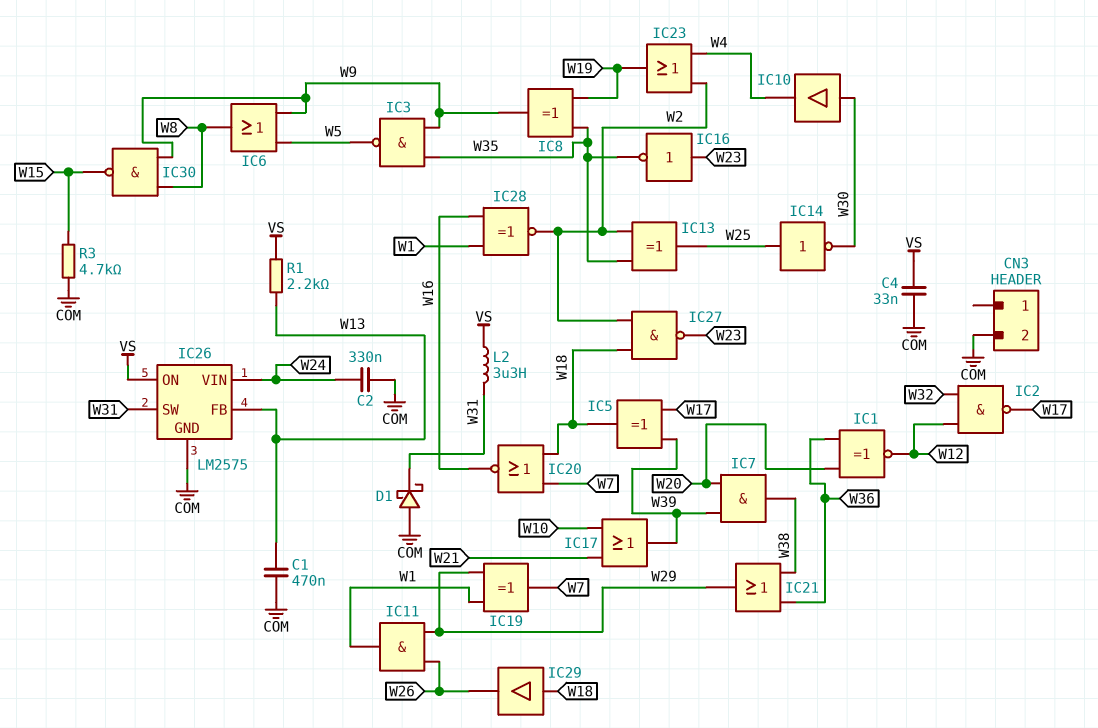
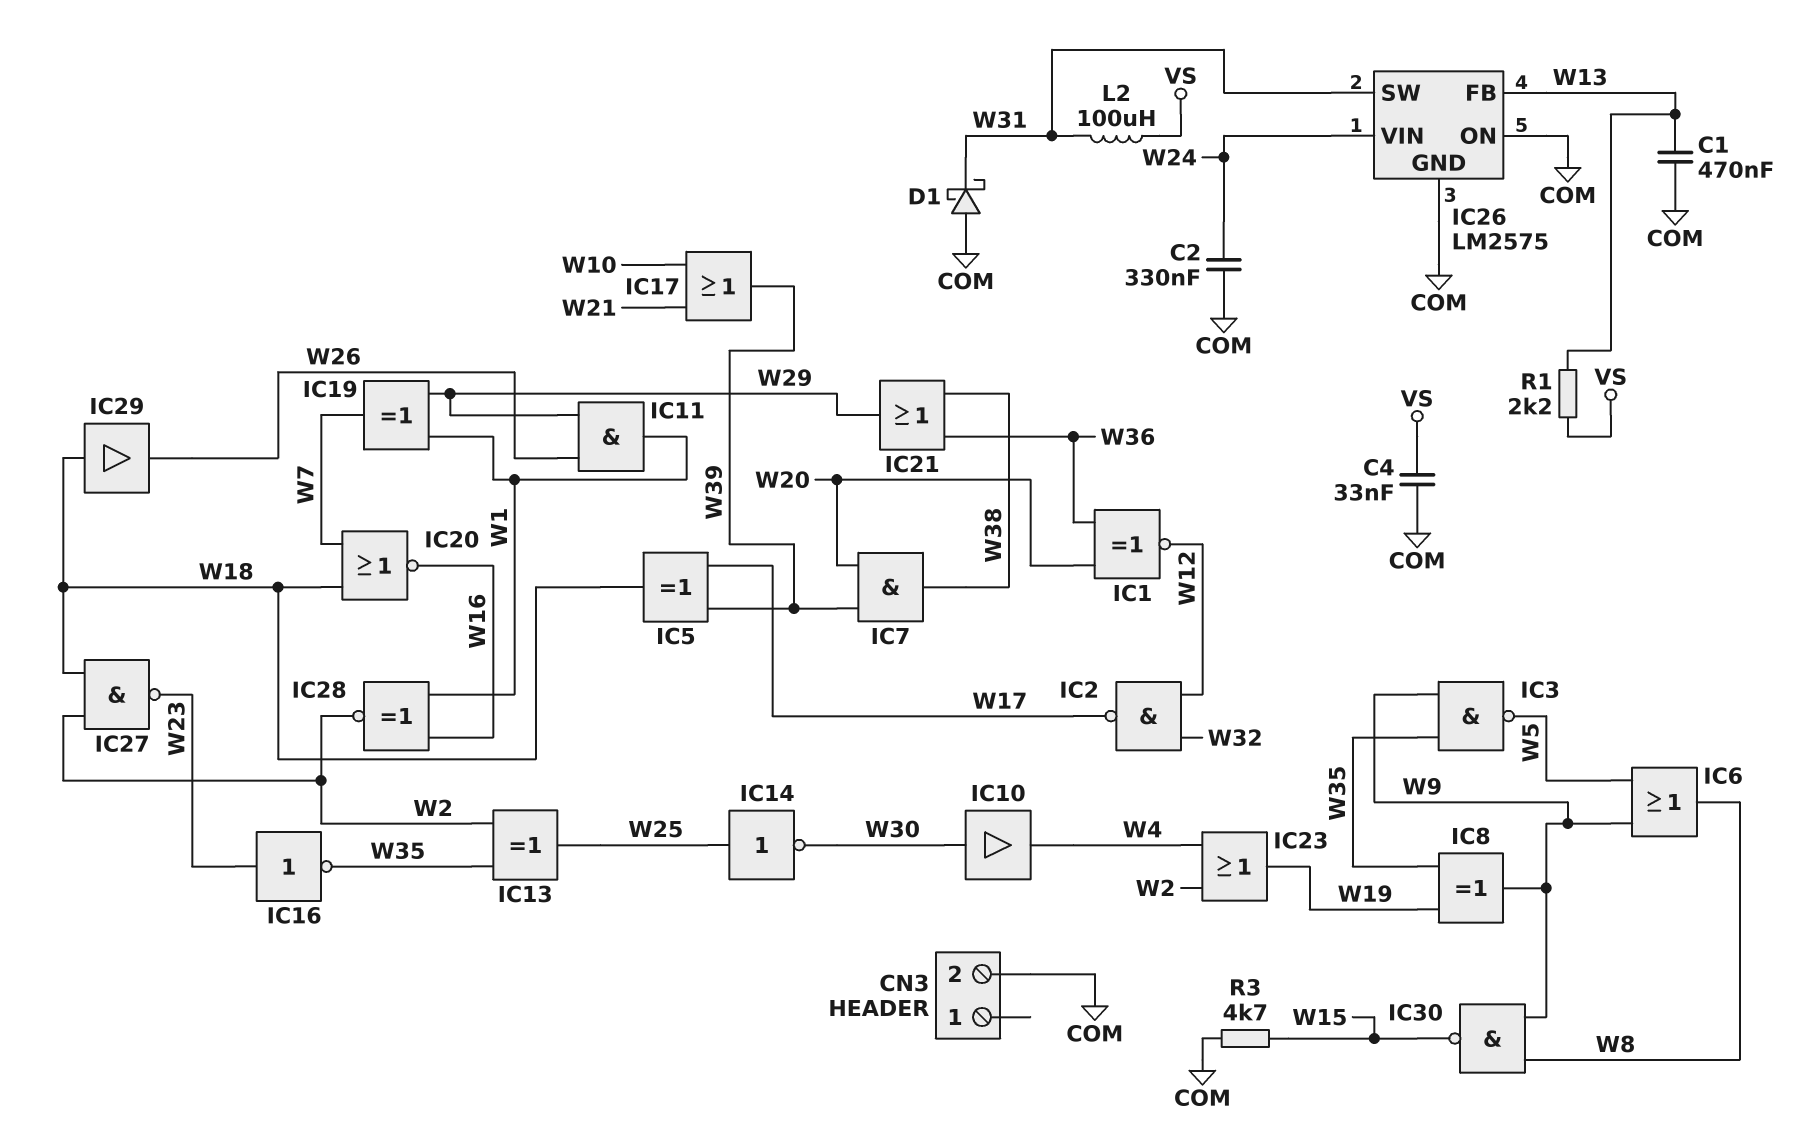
IC26 pin ON: VS -> COM
L2: 3.3uH (VS, W31) -> 100uH (VS, W31)

